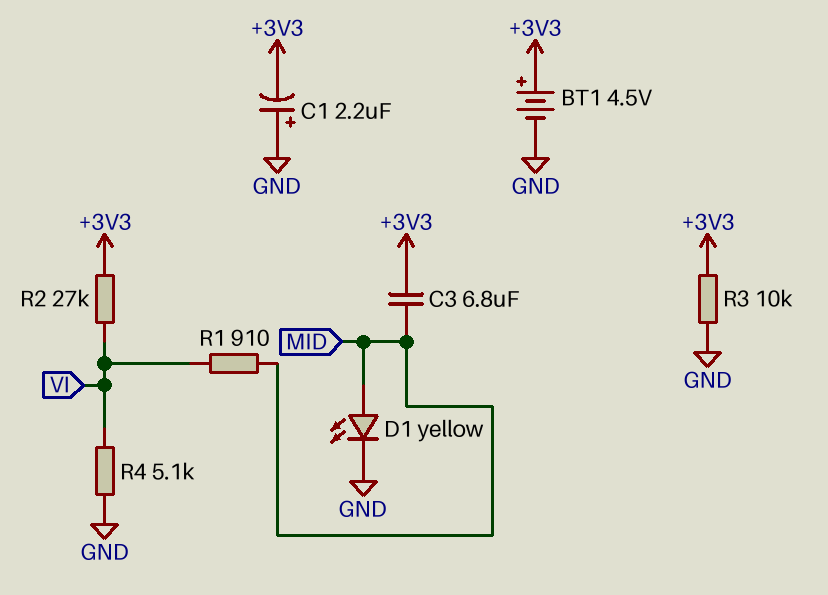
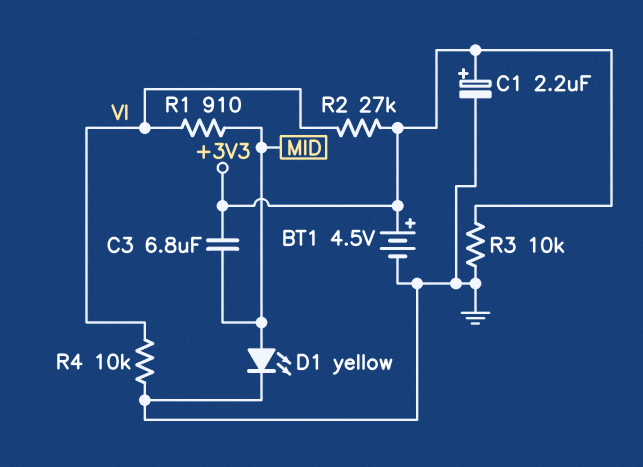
C1: 2.2uF (plus GND, minus +3V3) -> 2.2uF (plus +3V3, minus GND)
R4: 5.1k (GND, VI) -> 10k (GND, VI)

